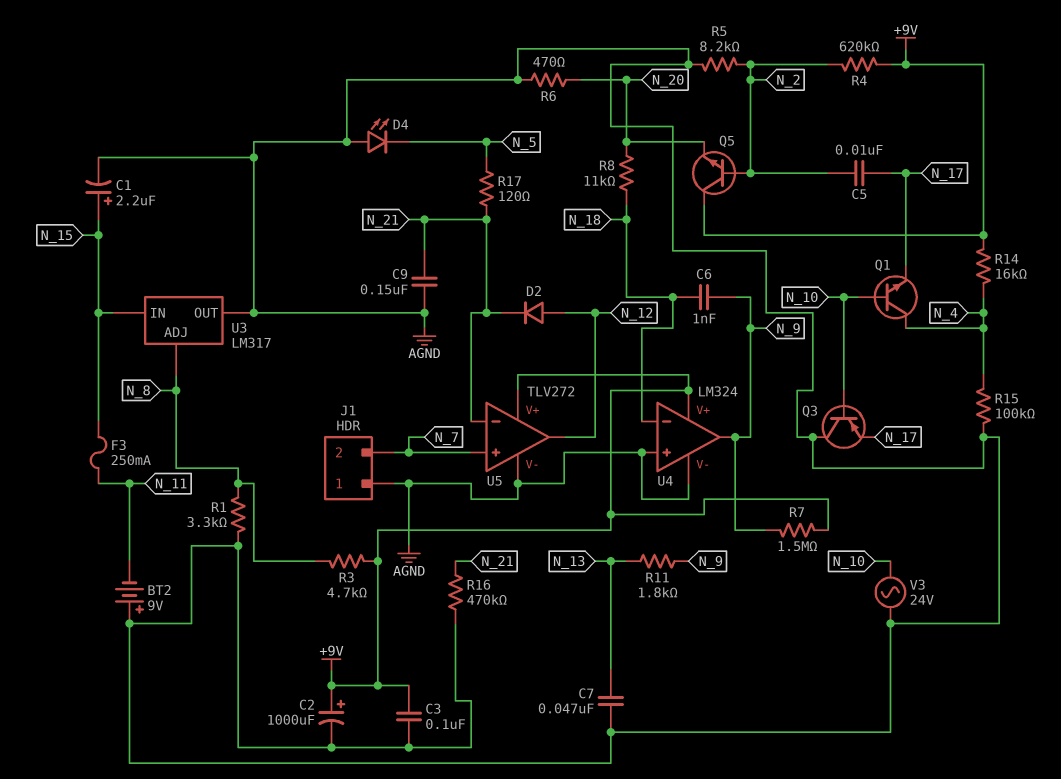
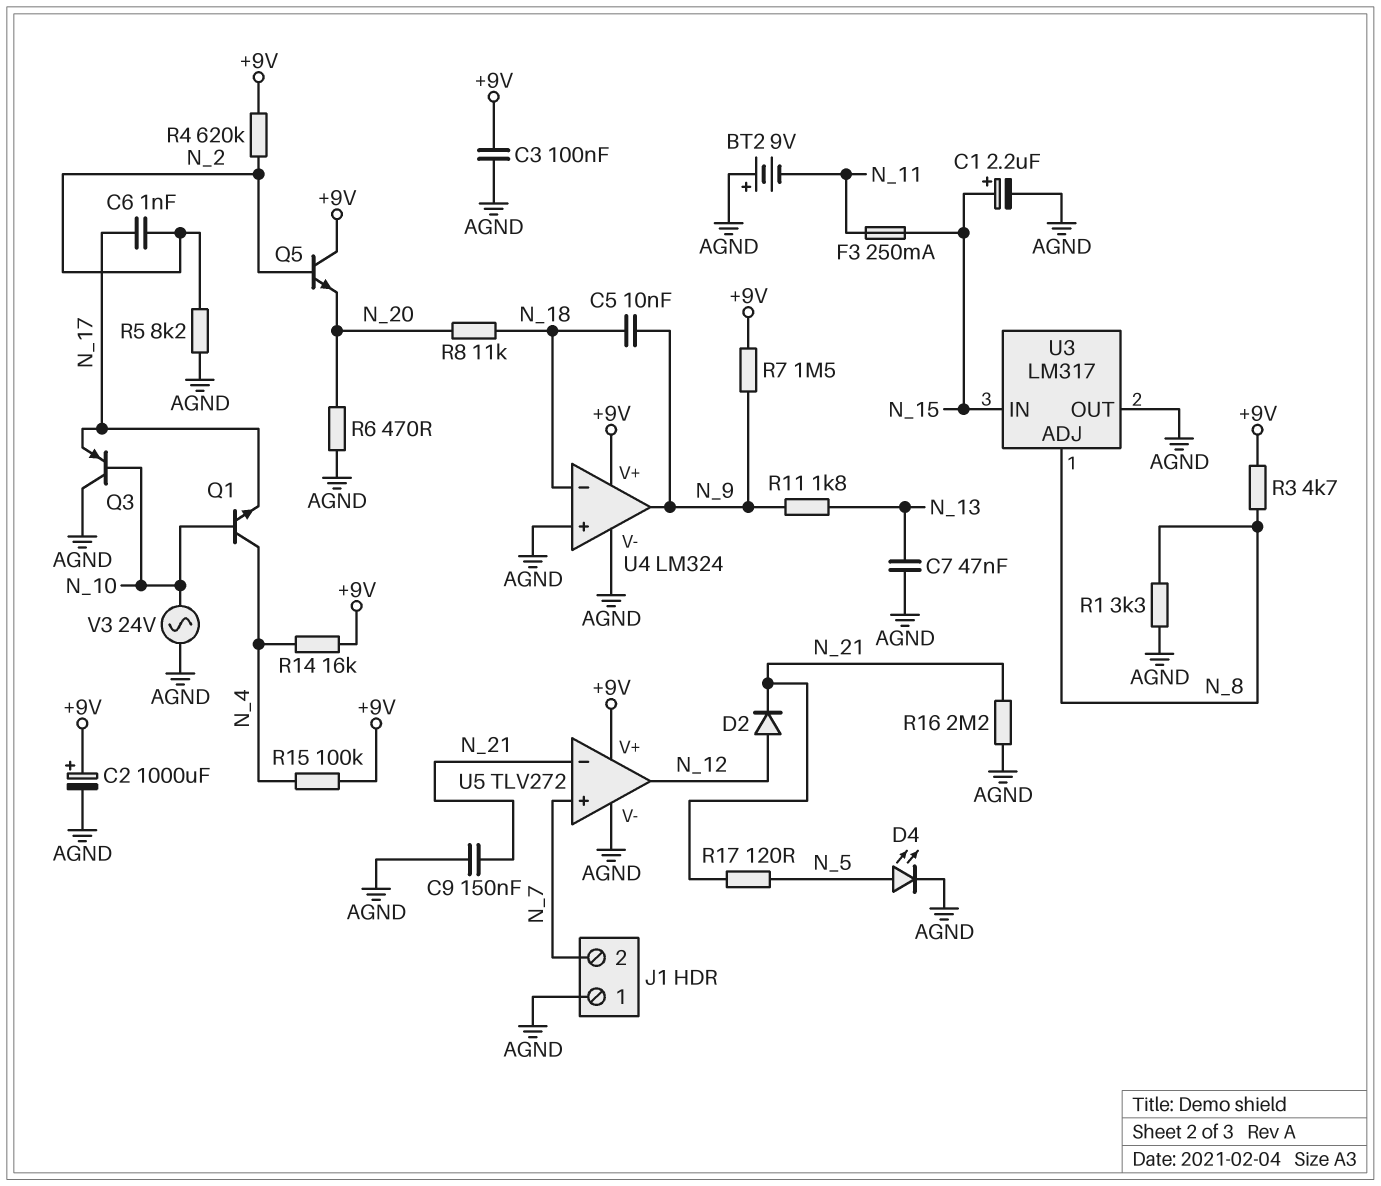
C5: 10nF (N_2, N_17) -> 10nF (N_9, N_18)
C6: 1nF (N_9, N_18) -> 1nF (N_2, N_17)
D4: LED (A AGND, K N_5) -> LED (A N_5, K AGND)
R15: 100k (AGND, N_4) -> 100k (+9V, N_4)
R16: 470k (AGND, N_21) -> 2.2M (AGND, N_21)

